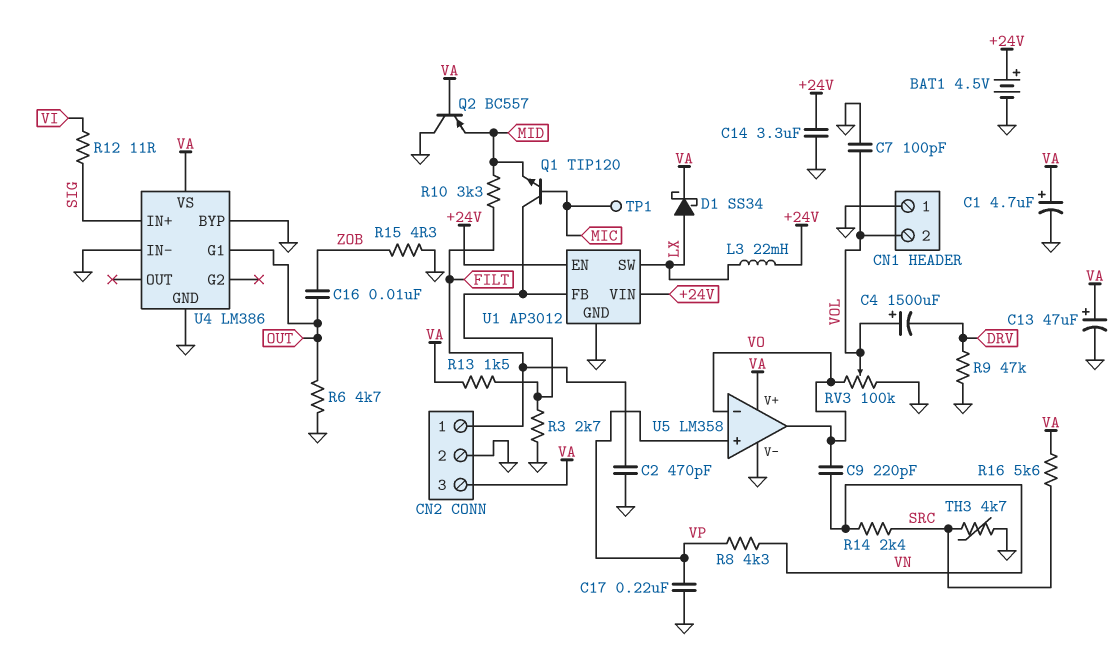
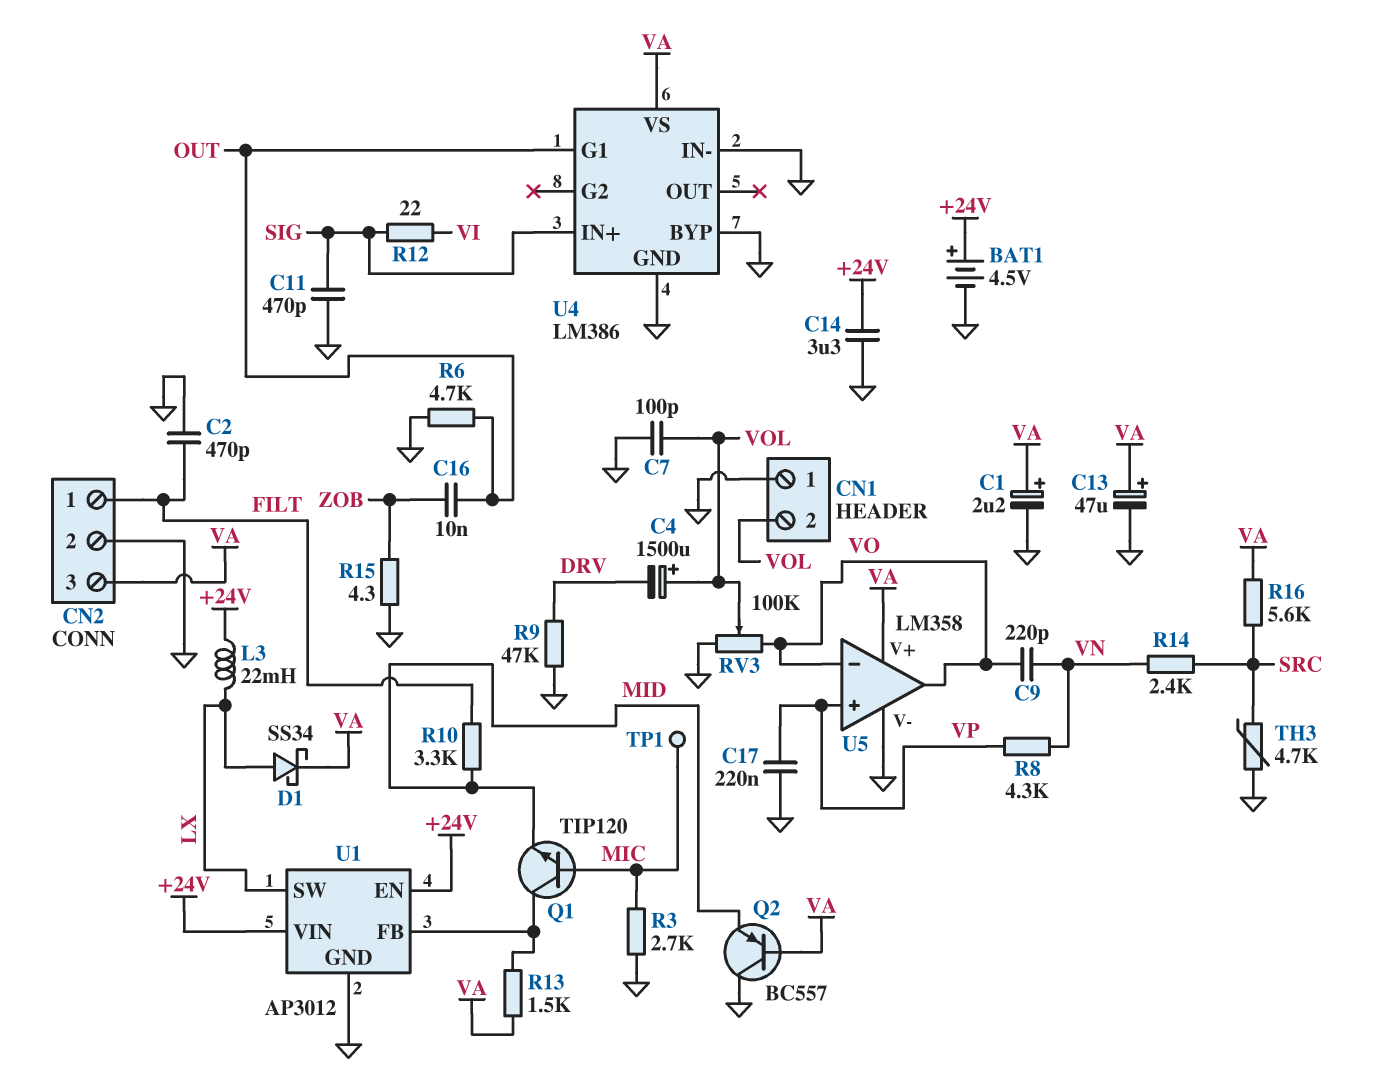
C1: 4.7uF (plus VA, minus GND) -> 2.2uF (plus VA, minus GND)
C11: none -> 470pF (GND, SIG)
R3: 2.7k (GND, U1/FB) -> 2.7k (GND, MIC)
R12: 11 (SIG, VI) -> 22 (SIG, VI)

